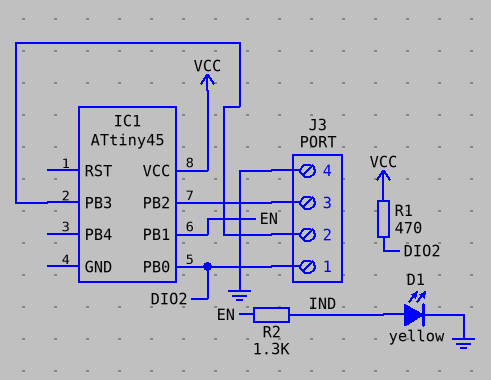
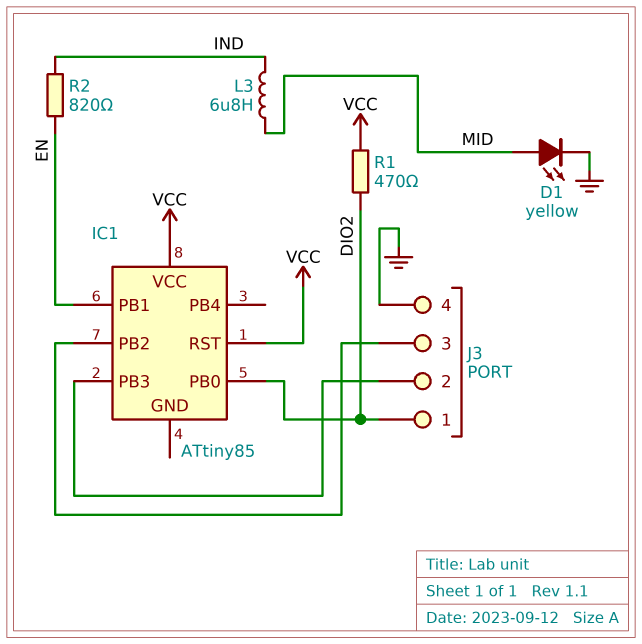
D1: LED yellow (A IND, K GND) -> LED yellow (A MID, K GND)
IC1: ATtiny45 -> ATtiny85
IC1 pin RST: none -> VCC
L3: none -> 6.8uH (IND, MID)
R2: 1.3k (EN, IND) -> 820 (EN, IND)

